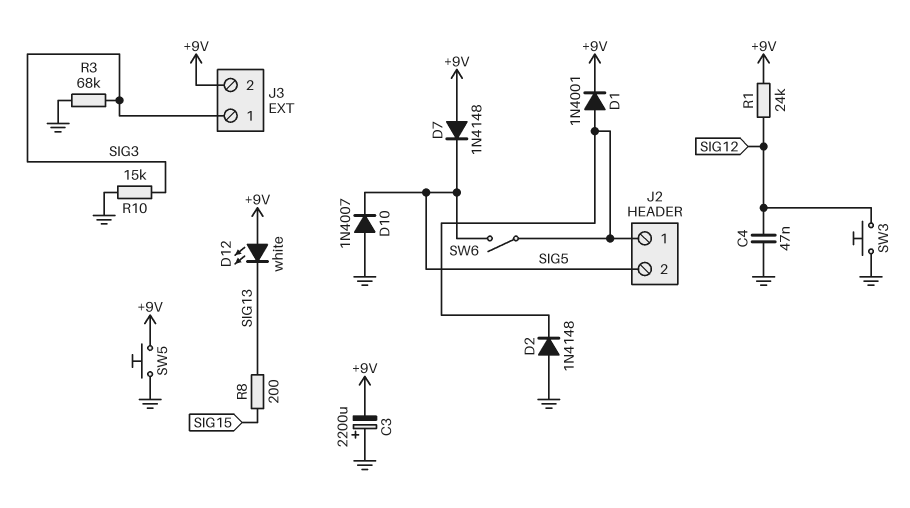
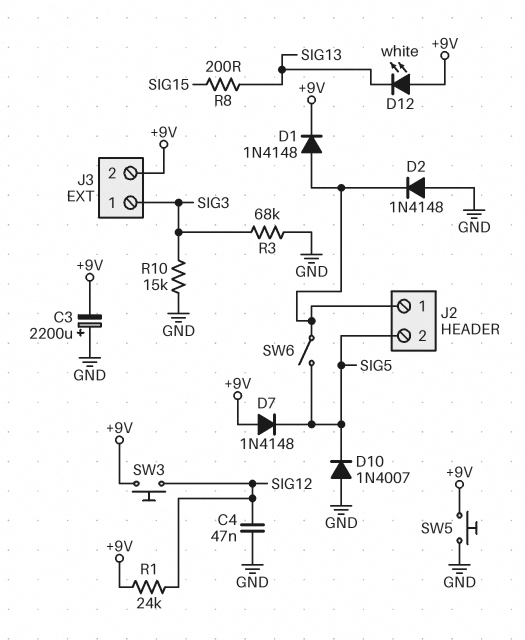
D1: diode 1N4001 (A J2/1, K +9V) -> diode 1N4148 (A J2/1, K +9V)
SW3: button (GND, SIG12) -> button (+9V, SIG12)

